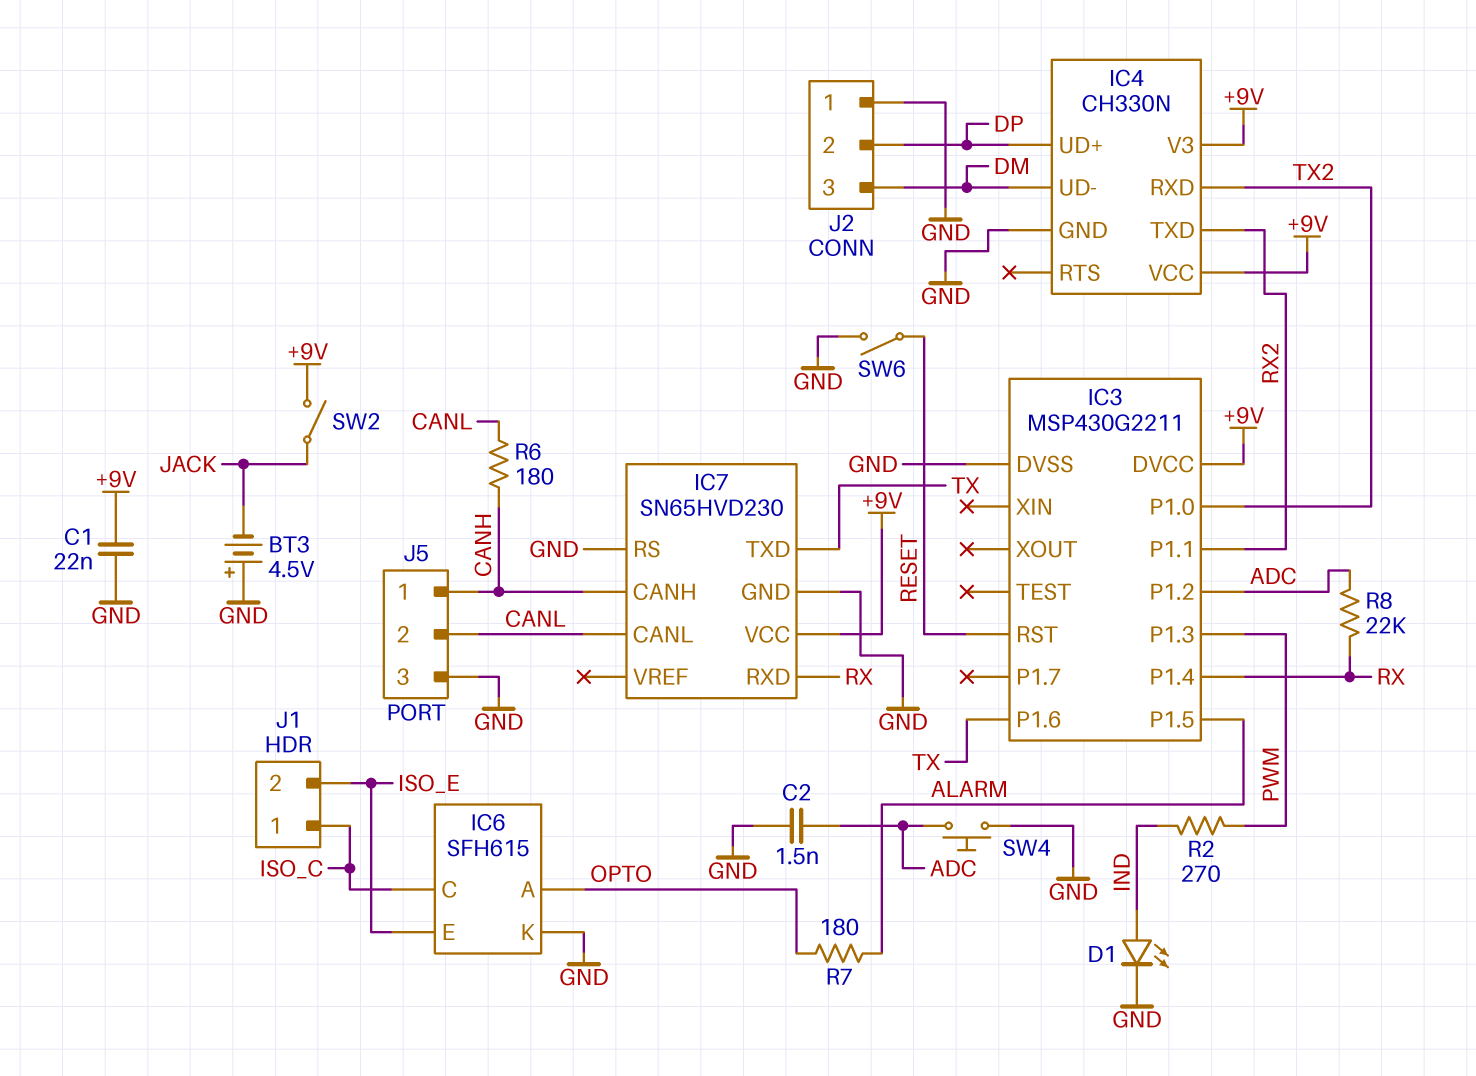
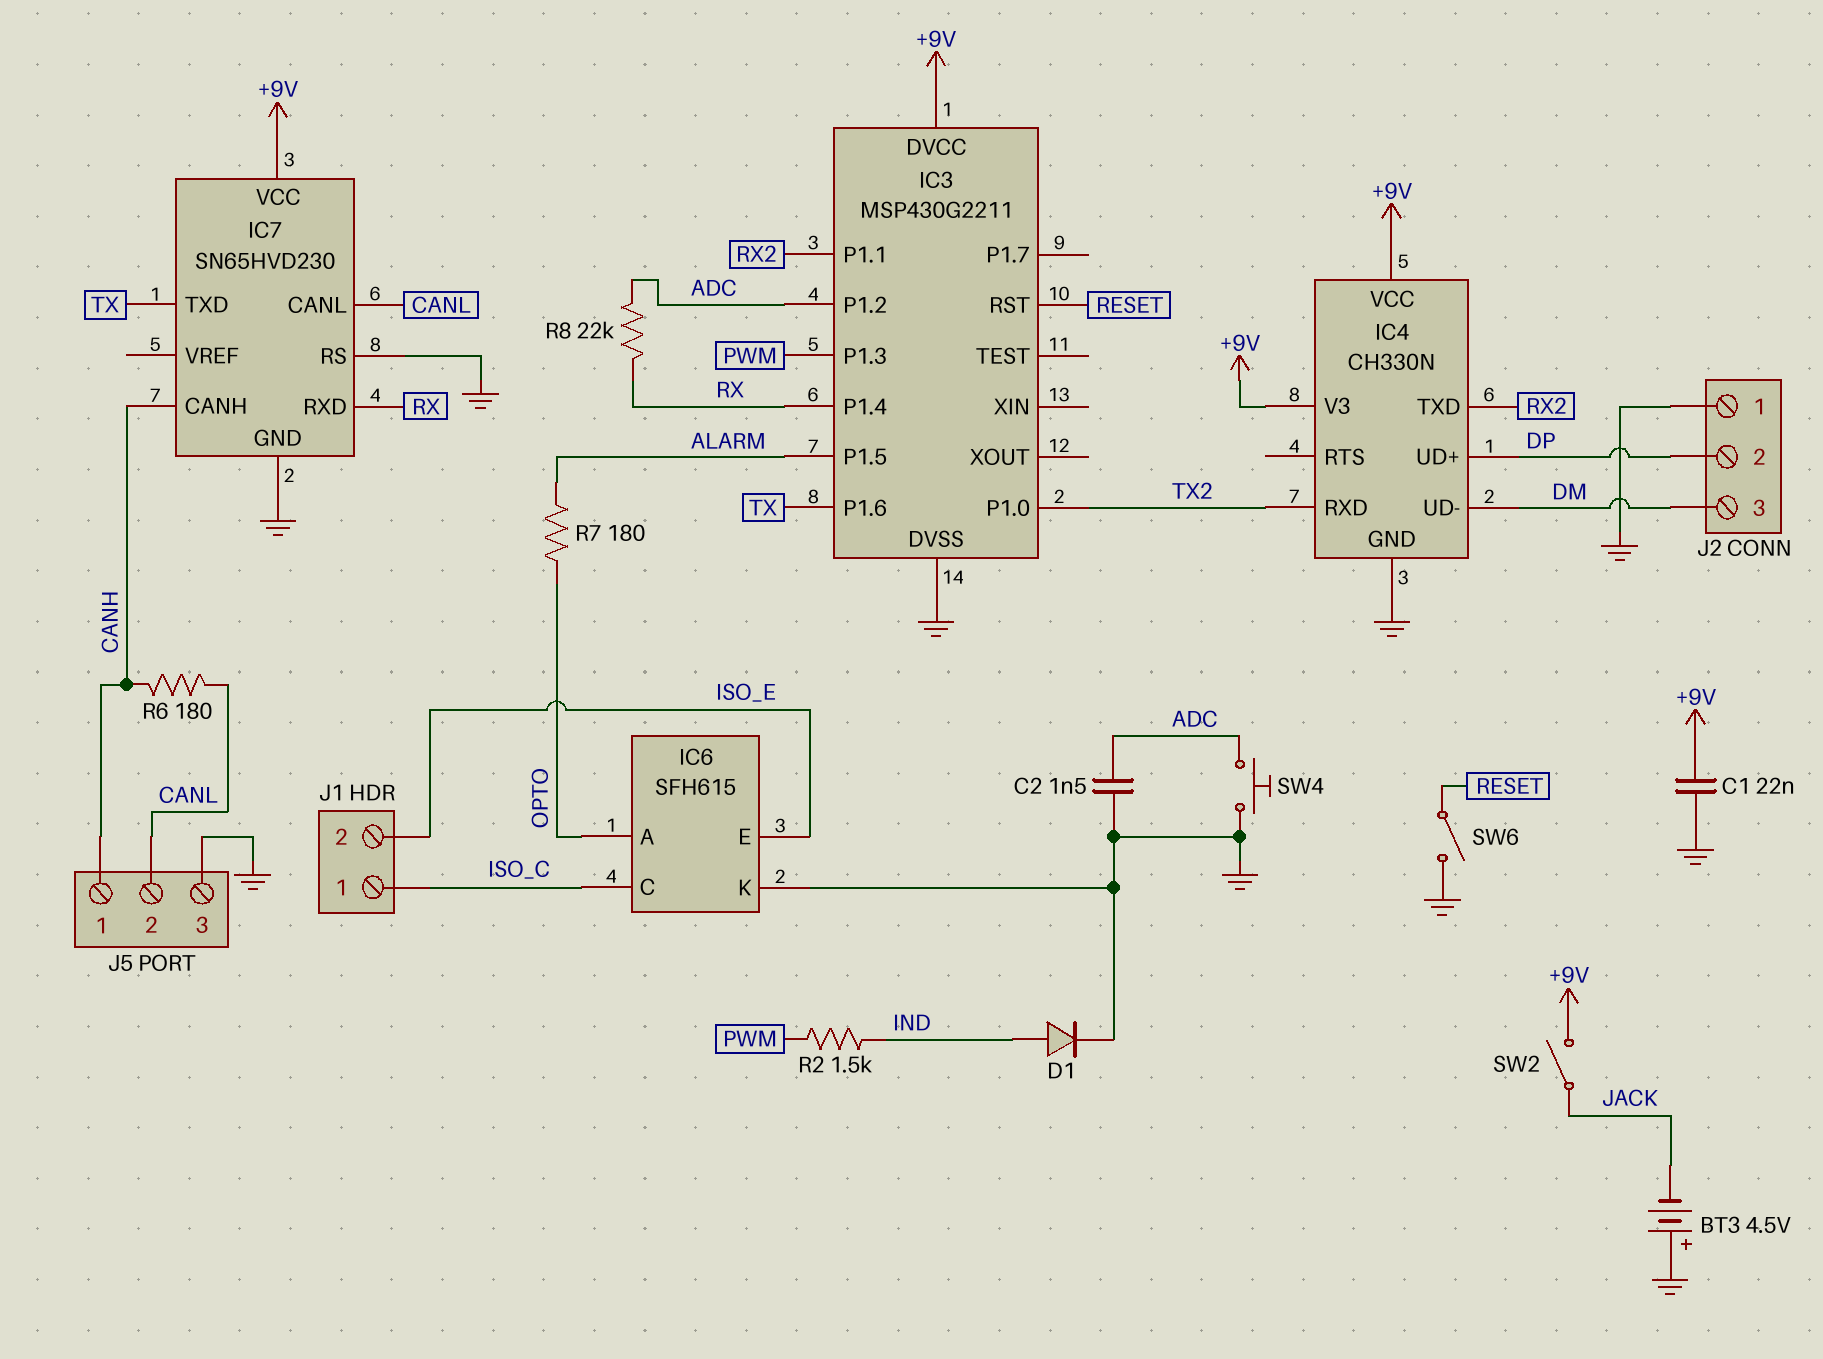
D1: LED (A IND, K GND) -> diode (A IND, K GND)
R2: 270 (IND, PWM) -> 1.5k (IND, PWM)

